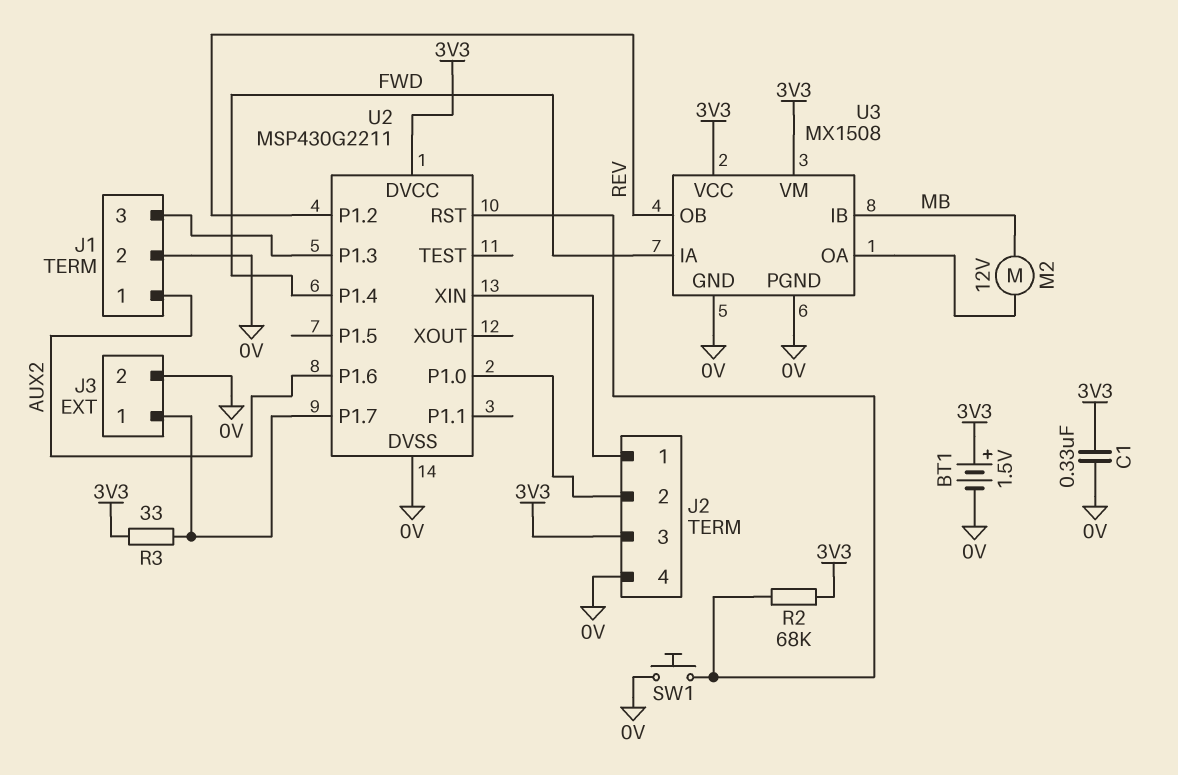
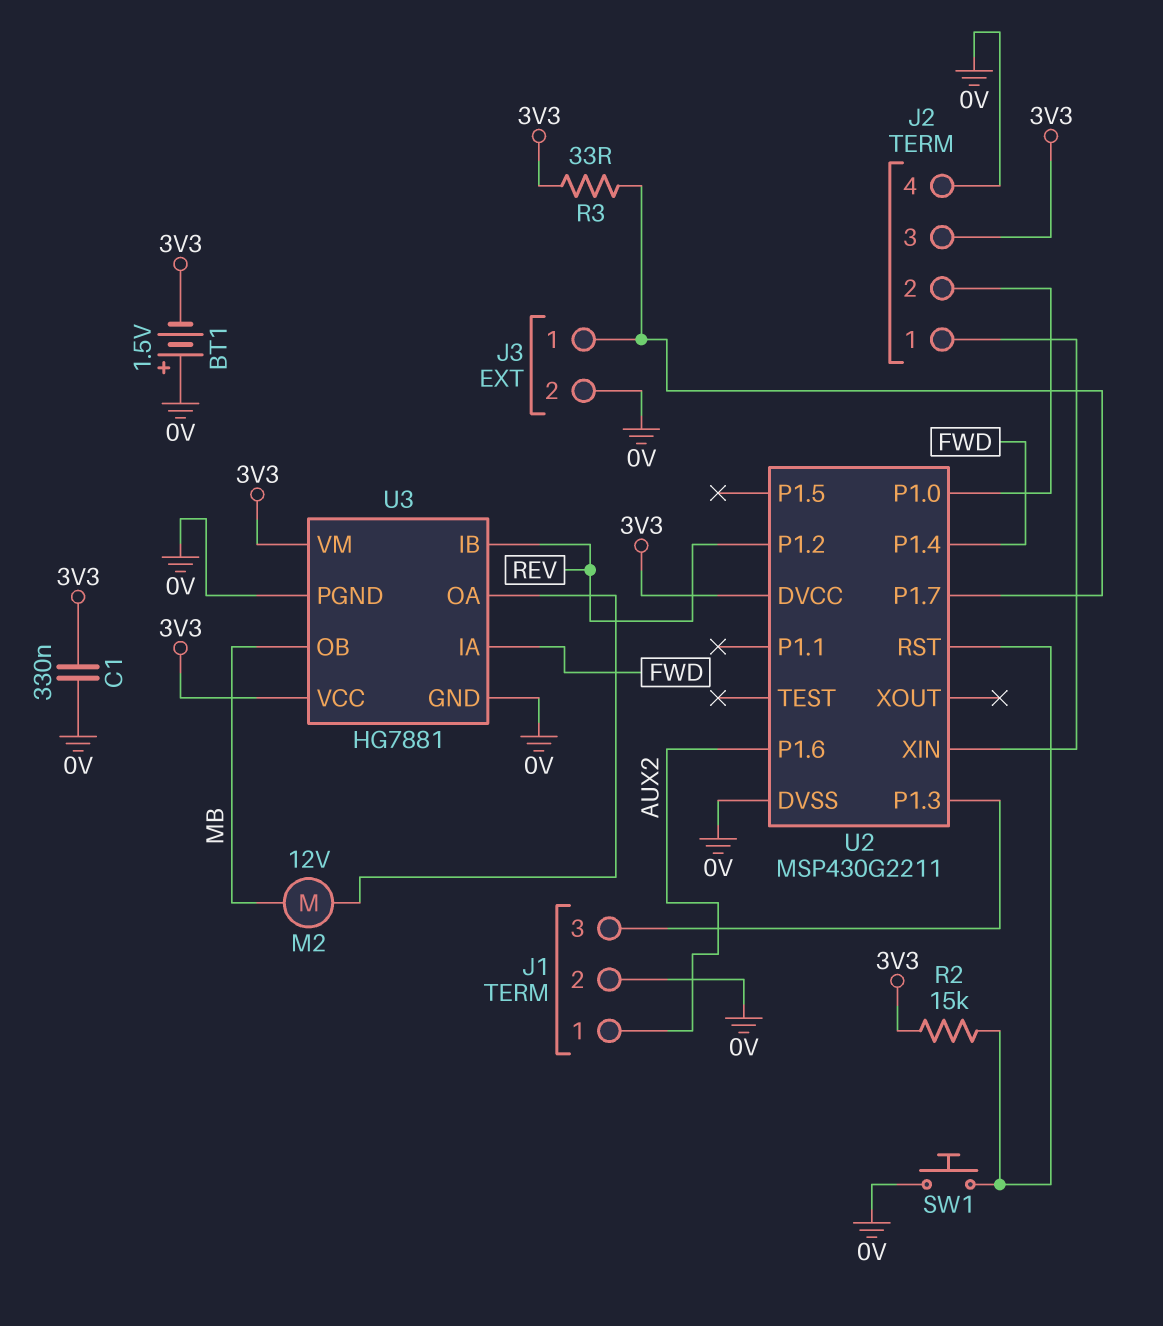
BT1: 1.5V (plus 3V3, minus 0V) -> 1.5V (plus 0V, minus 3V3)
R2: 68k (3V3, U2/RST) -> 15k (3V3, U2/RST)
U3: MX1508 -> HG7881
U3 pin IB: MB -> REV
U3 pin OB: REV -> MB

